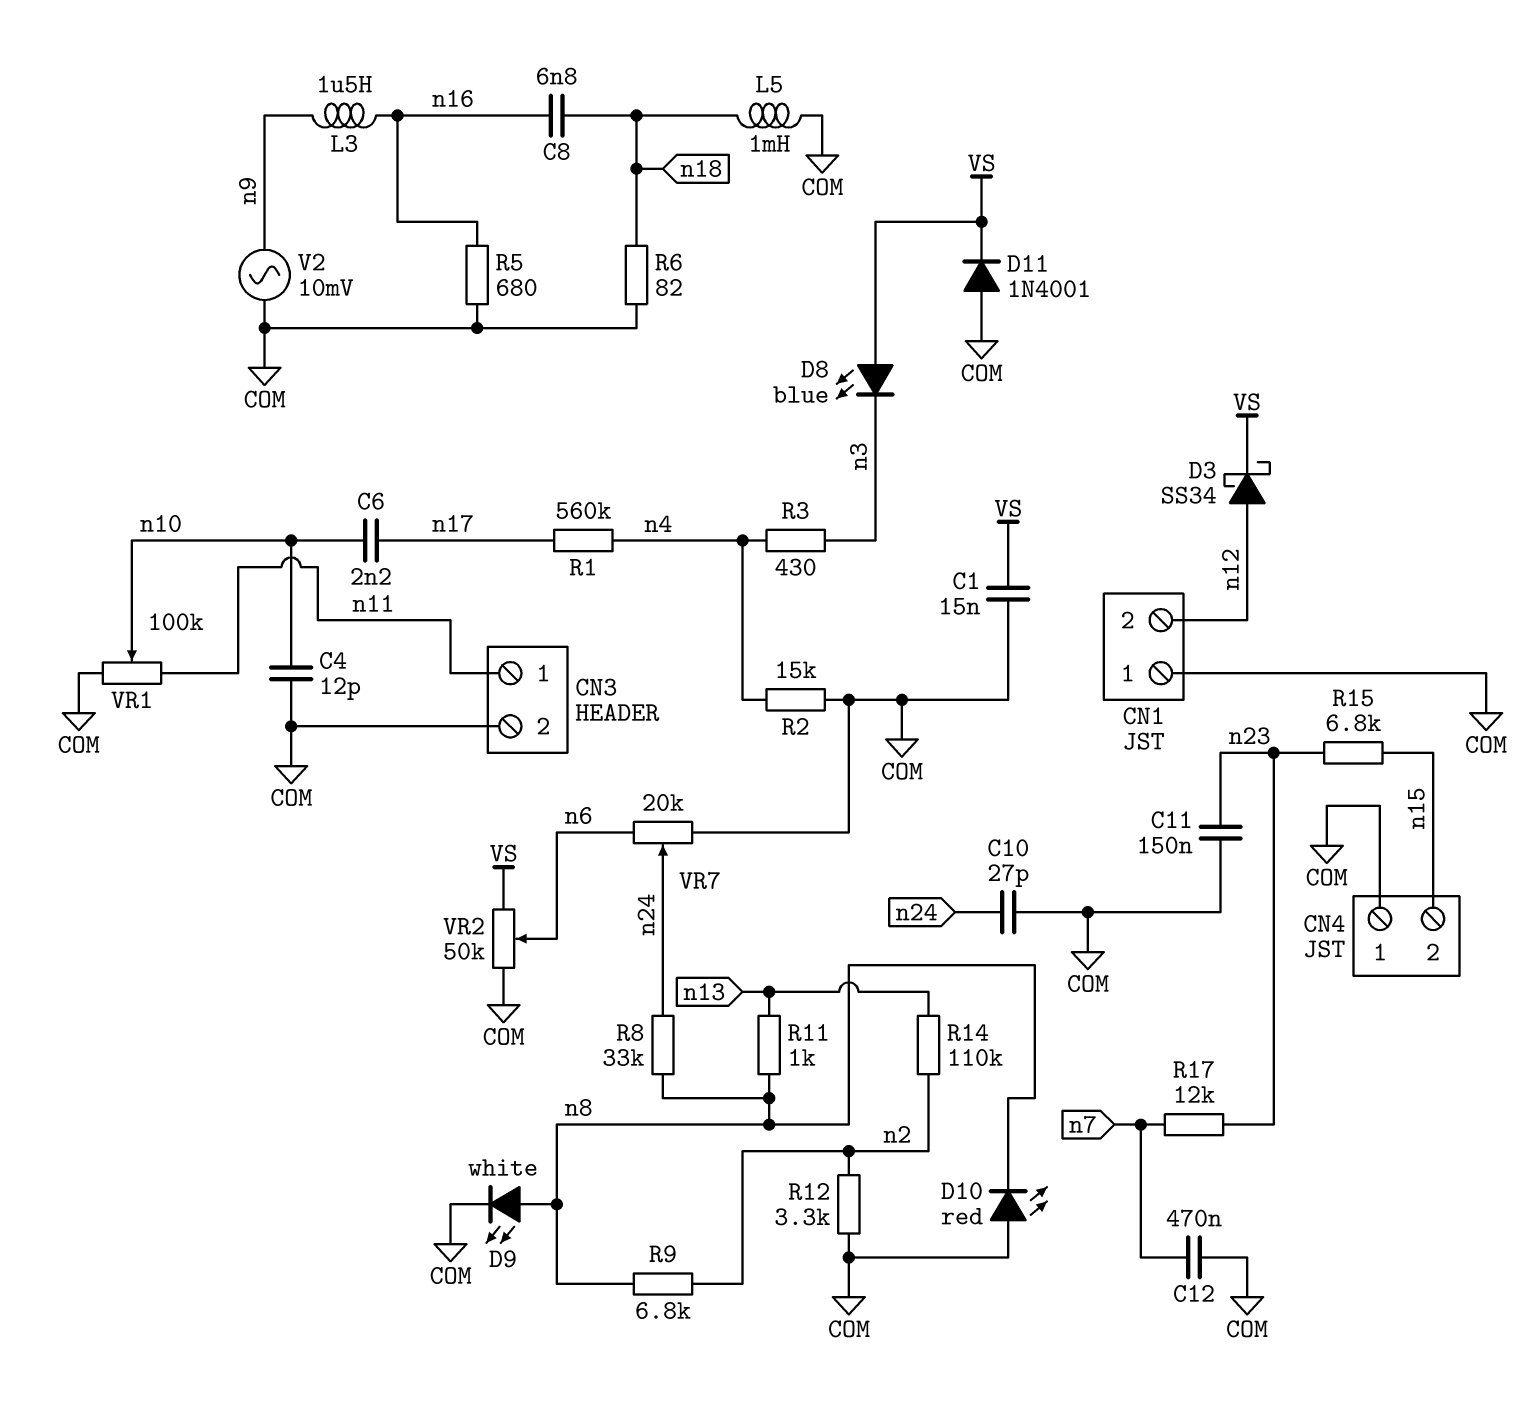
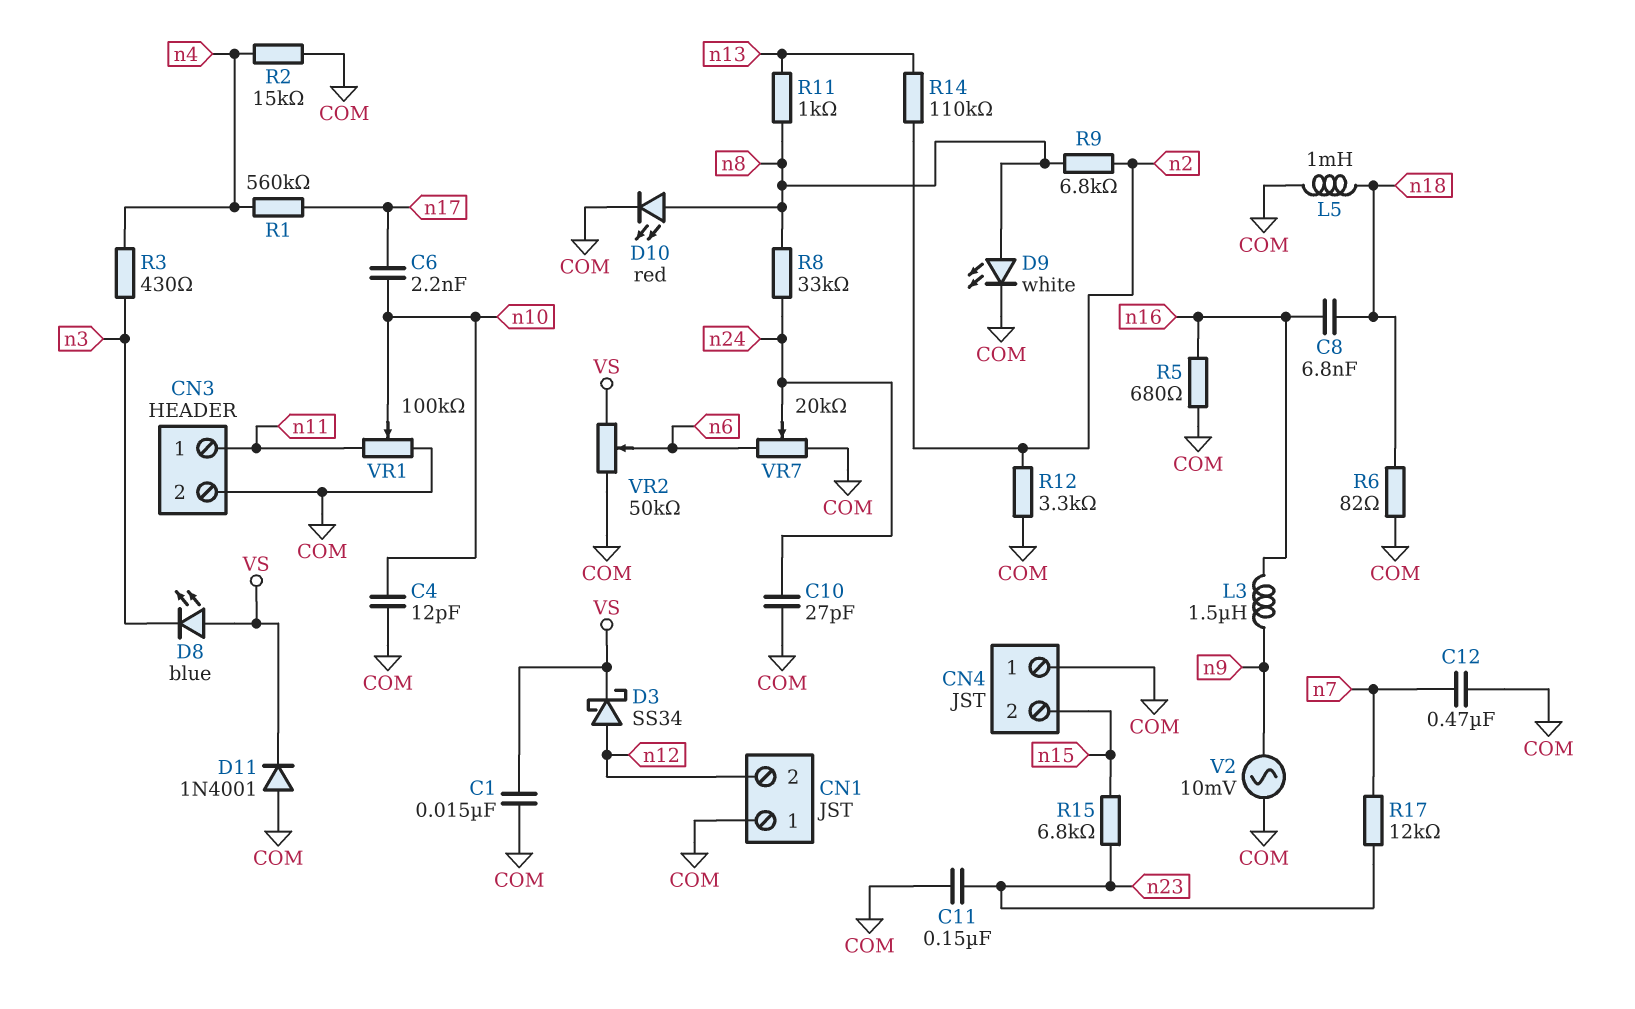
D10: LED red (A COM, K n8) -> LED red (A n8, K COM)

